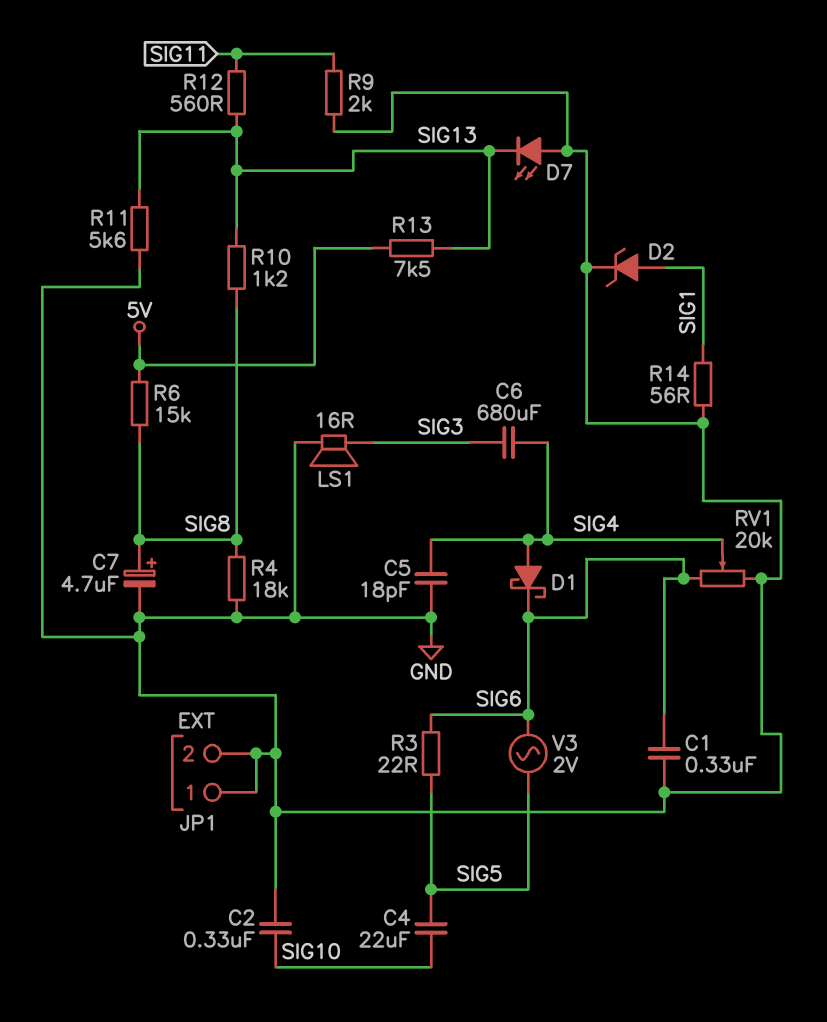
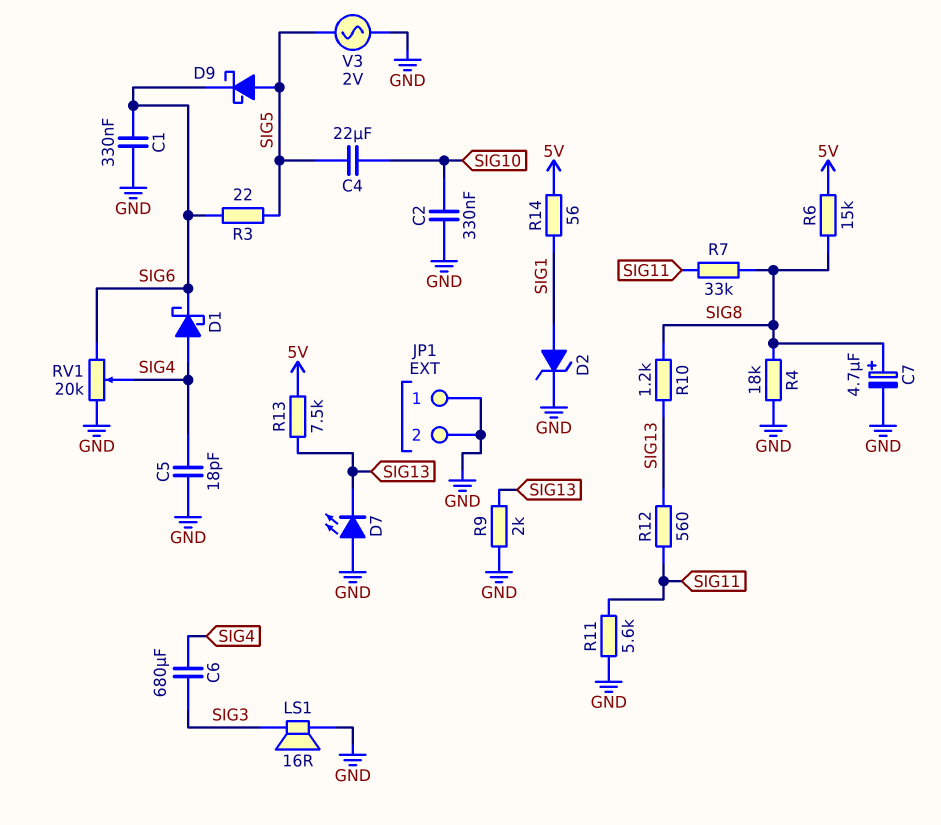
D9: none -> schottky (A SIG5, K SIG6)
R7: none -> 33k (SIG8, SIG11)
R9: 2k (GND, SIG11) -> 2k (GND, SIG13)
R11: 5.6k (GND, SIG13) -> 5.6k (GND, SIG11)
R14: 56 (GND, SIG1) -> 56 (5V, SIG1)
V3: AC 2V (SIG5, SIG6) -> AC 2V (GND, SIG5)

